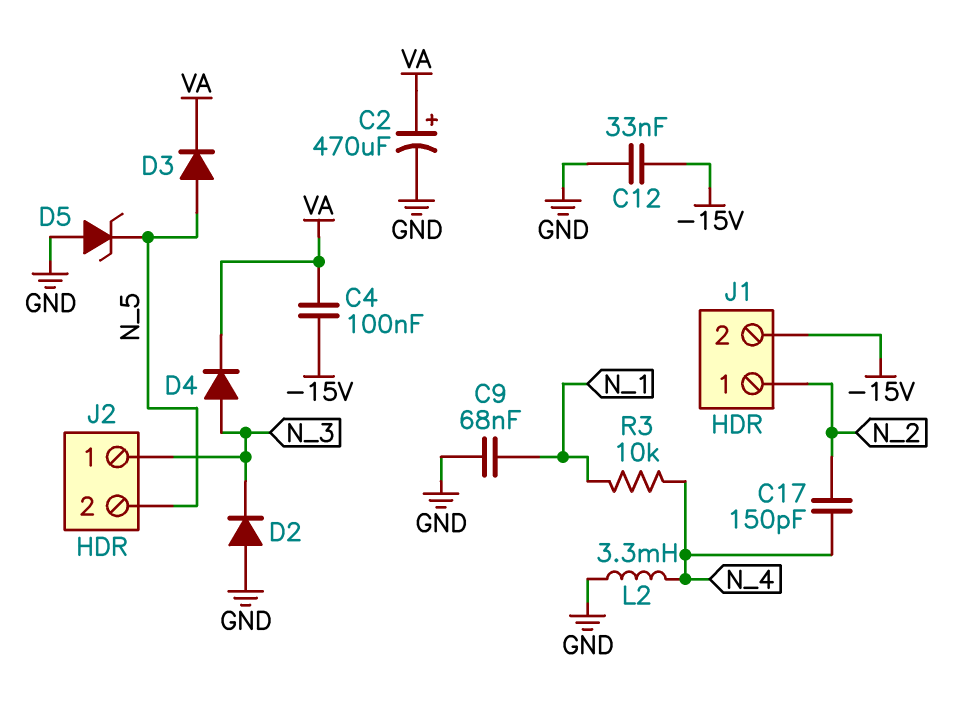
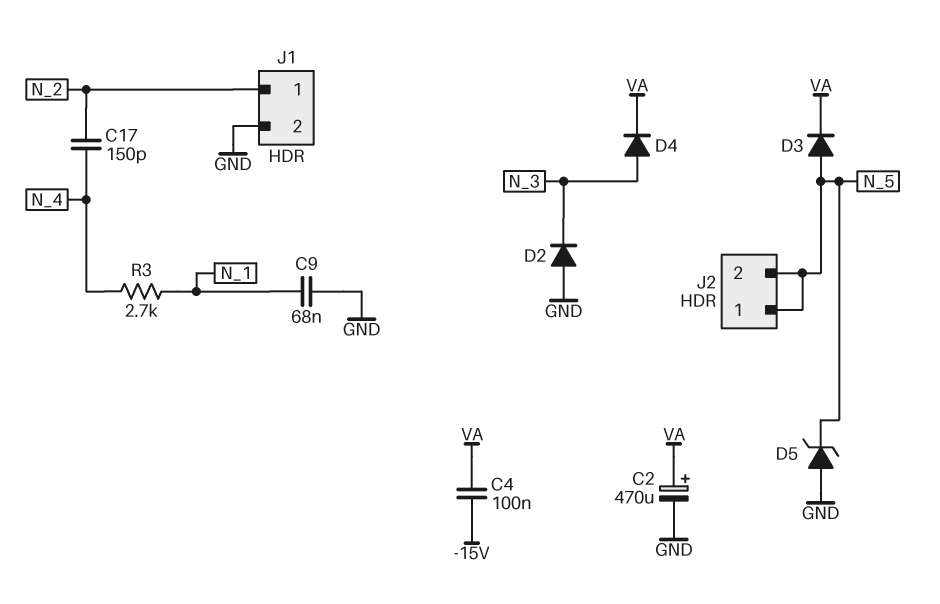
C12: 33nF (-15V, GND) -> none
J1 pin 2: -15V -> GND
J2 pin 1: N_3 -> N_5
L2: 3.3mH (GND, N_4) -> none
R3: 10k (N_1, N_4) -> 2.7k (N_1, N_4)

